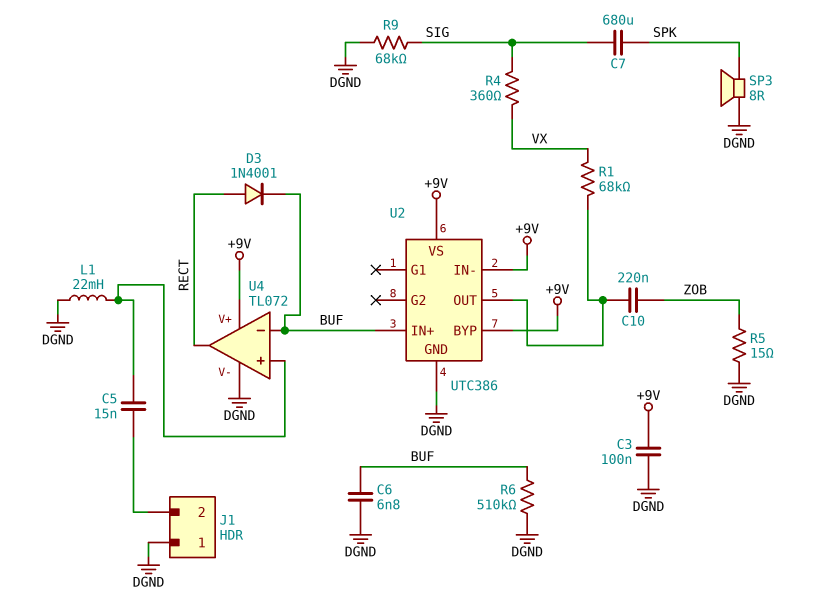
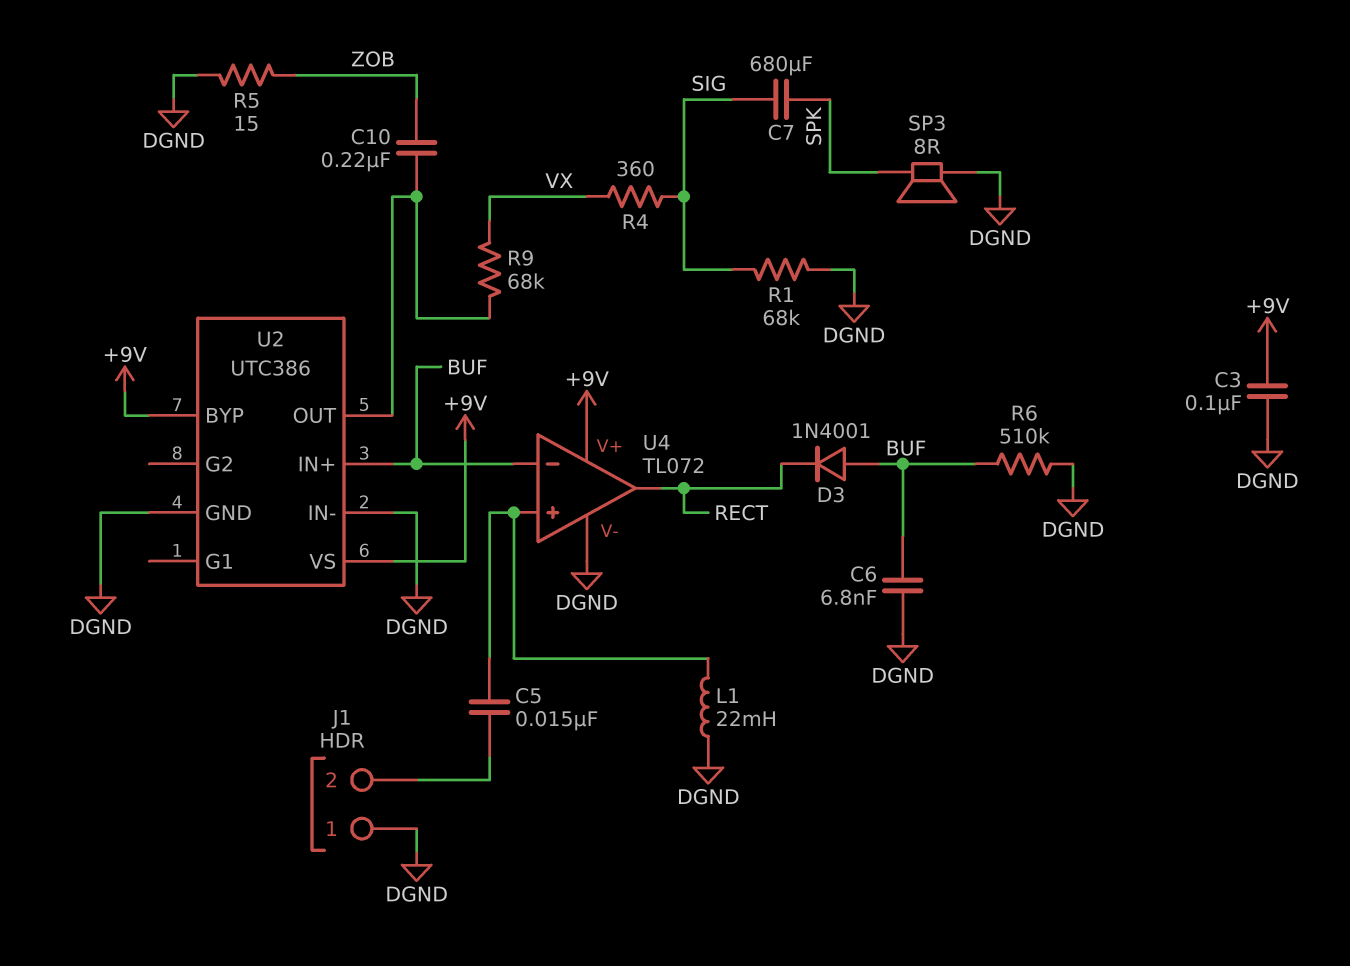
D3: diode 1N4001 (A RECT, K BUF) -> diode 1N4001 (A BUF, K RECT)
R1: 68k (U2/OUT, VX) -> 68k (DGND, SIG)
R9: 68k (DGND, SIG) -> 68k (U2/OUT, VX)
U2 pin IN-: +9V -> DGND

